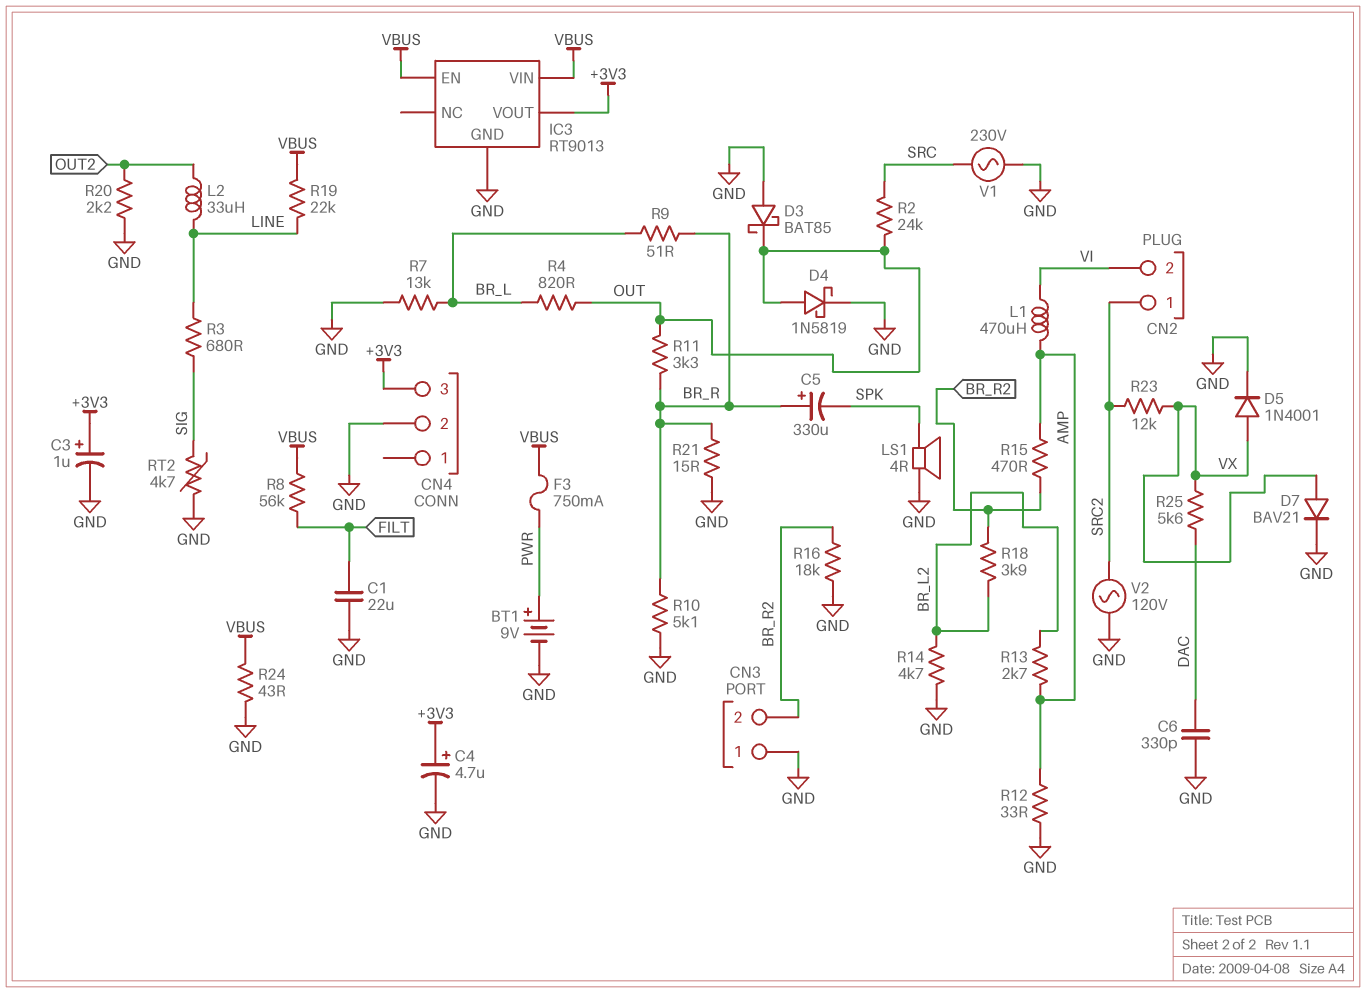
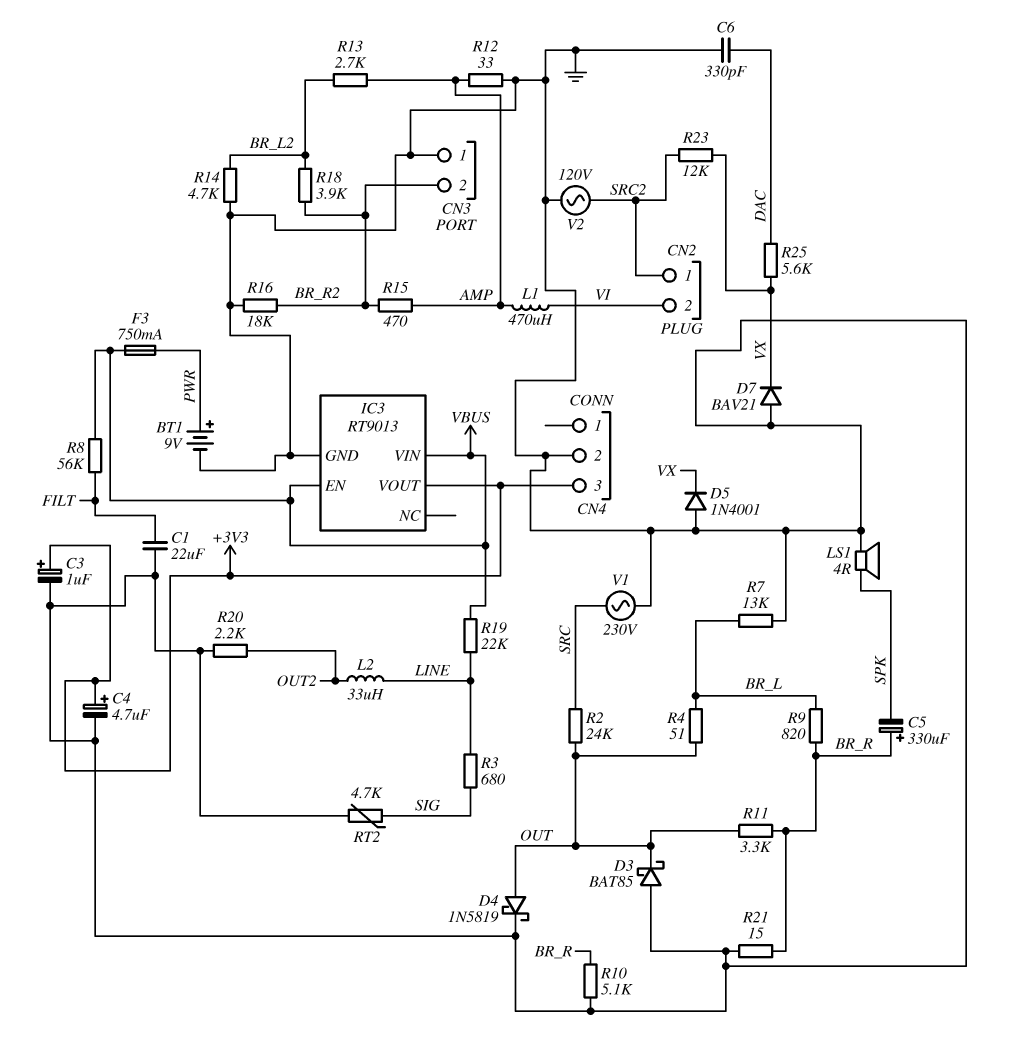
D5: diode 1N4001 (A VX, K GND) -> diode 1N4001 (A GND, K VX)
D7: diode BAV21 (A VX, K GND) -> diode BAV21 (A GND, K VX)
R4: 820 (BR_L, OUT) -> 51 (BR_L, OUT)
R9: 51 (BR_L, BR_R) -> 820 (BR_L, BR_R)
R24: 43 (GND, VBUS) -> none

